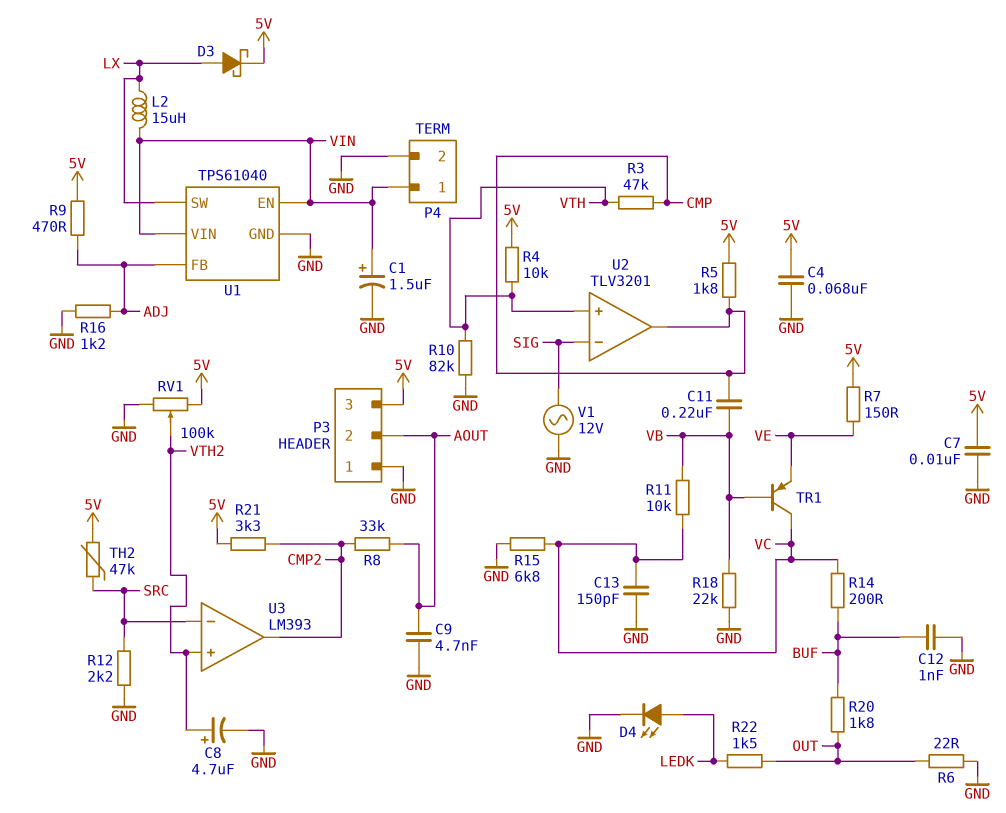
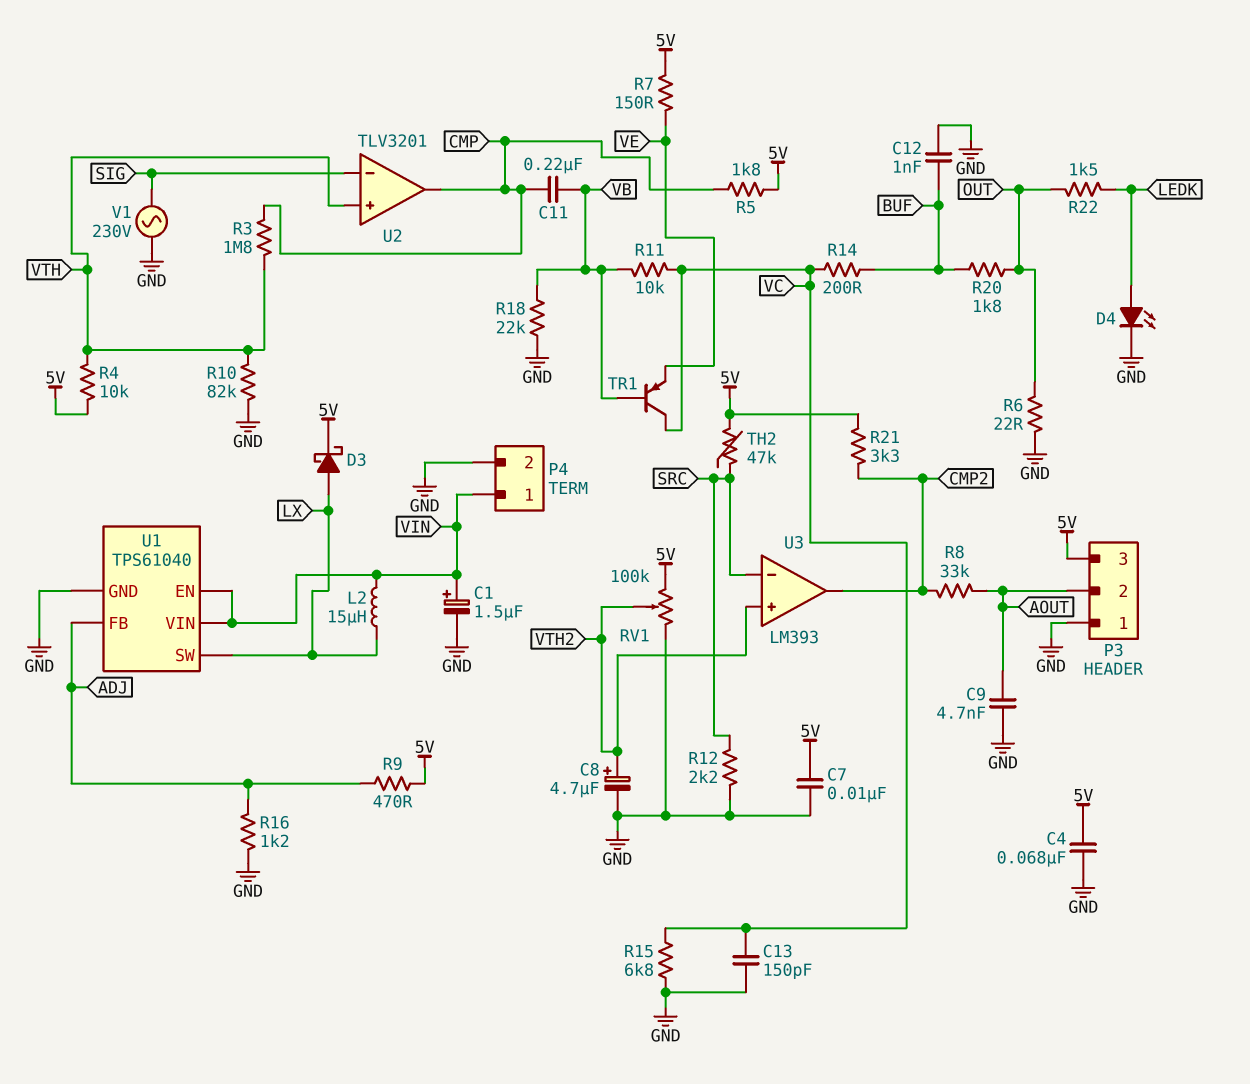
R3: 47k (CMP, VTH) -> 1.8M (CMP, VTH)
V1: AC 12V (GND, SIG) -> AC 230V (GND, SIG)

